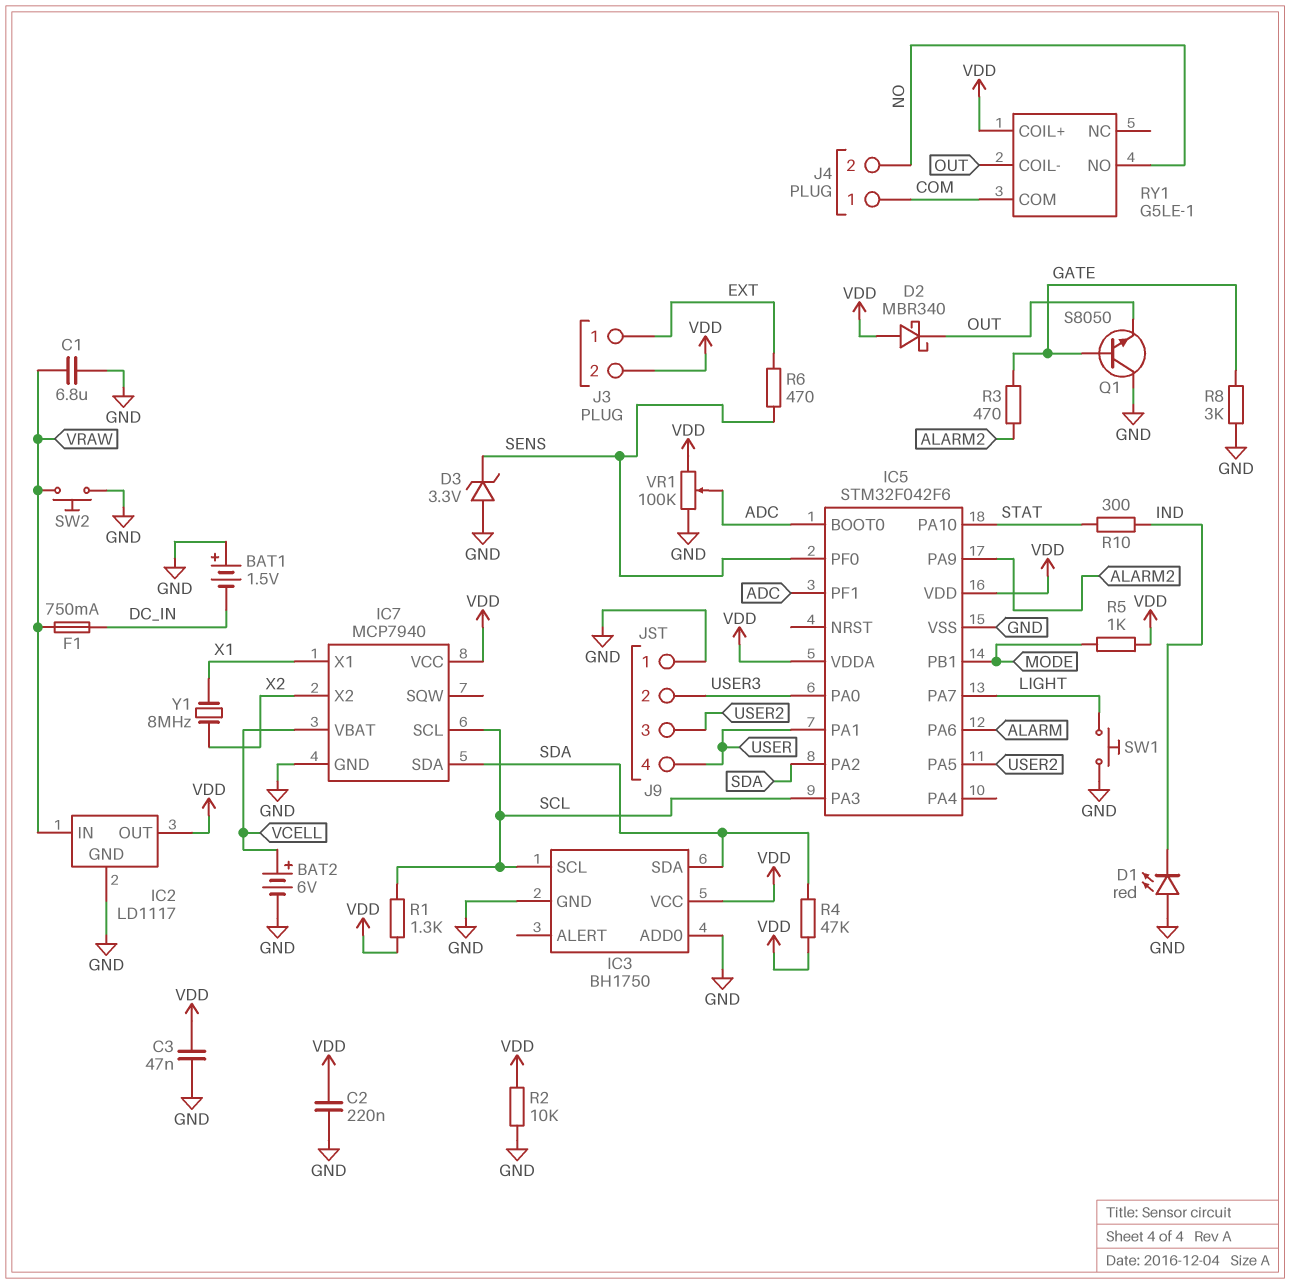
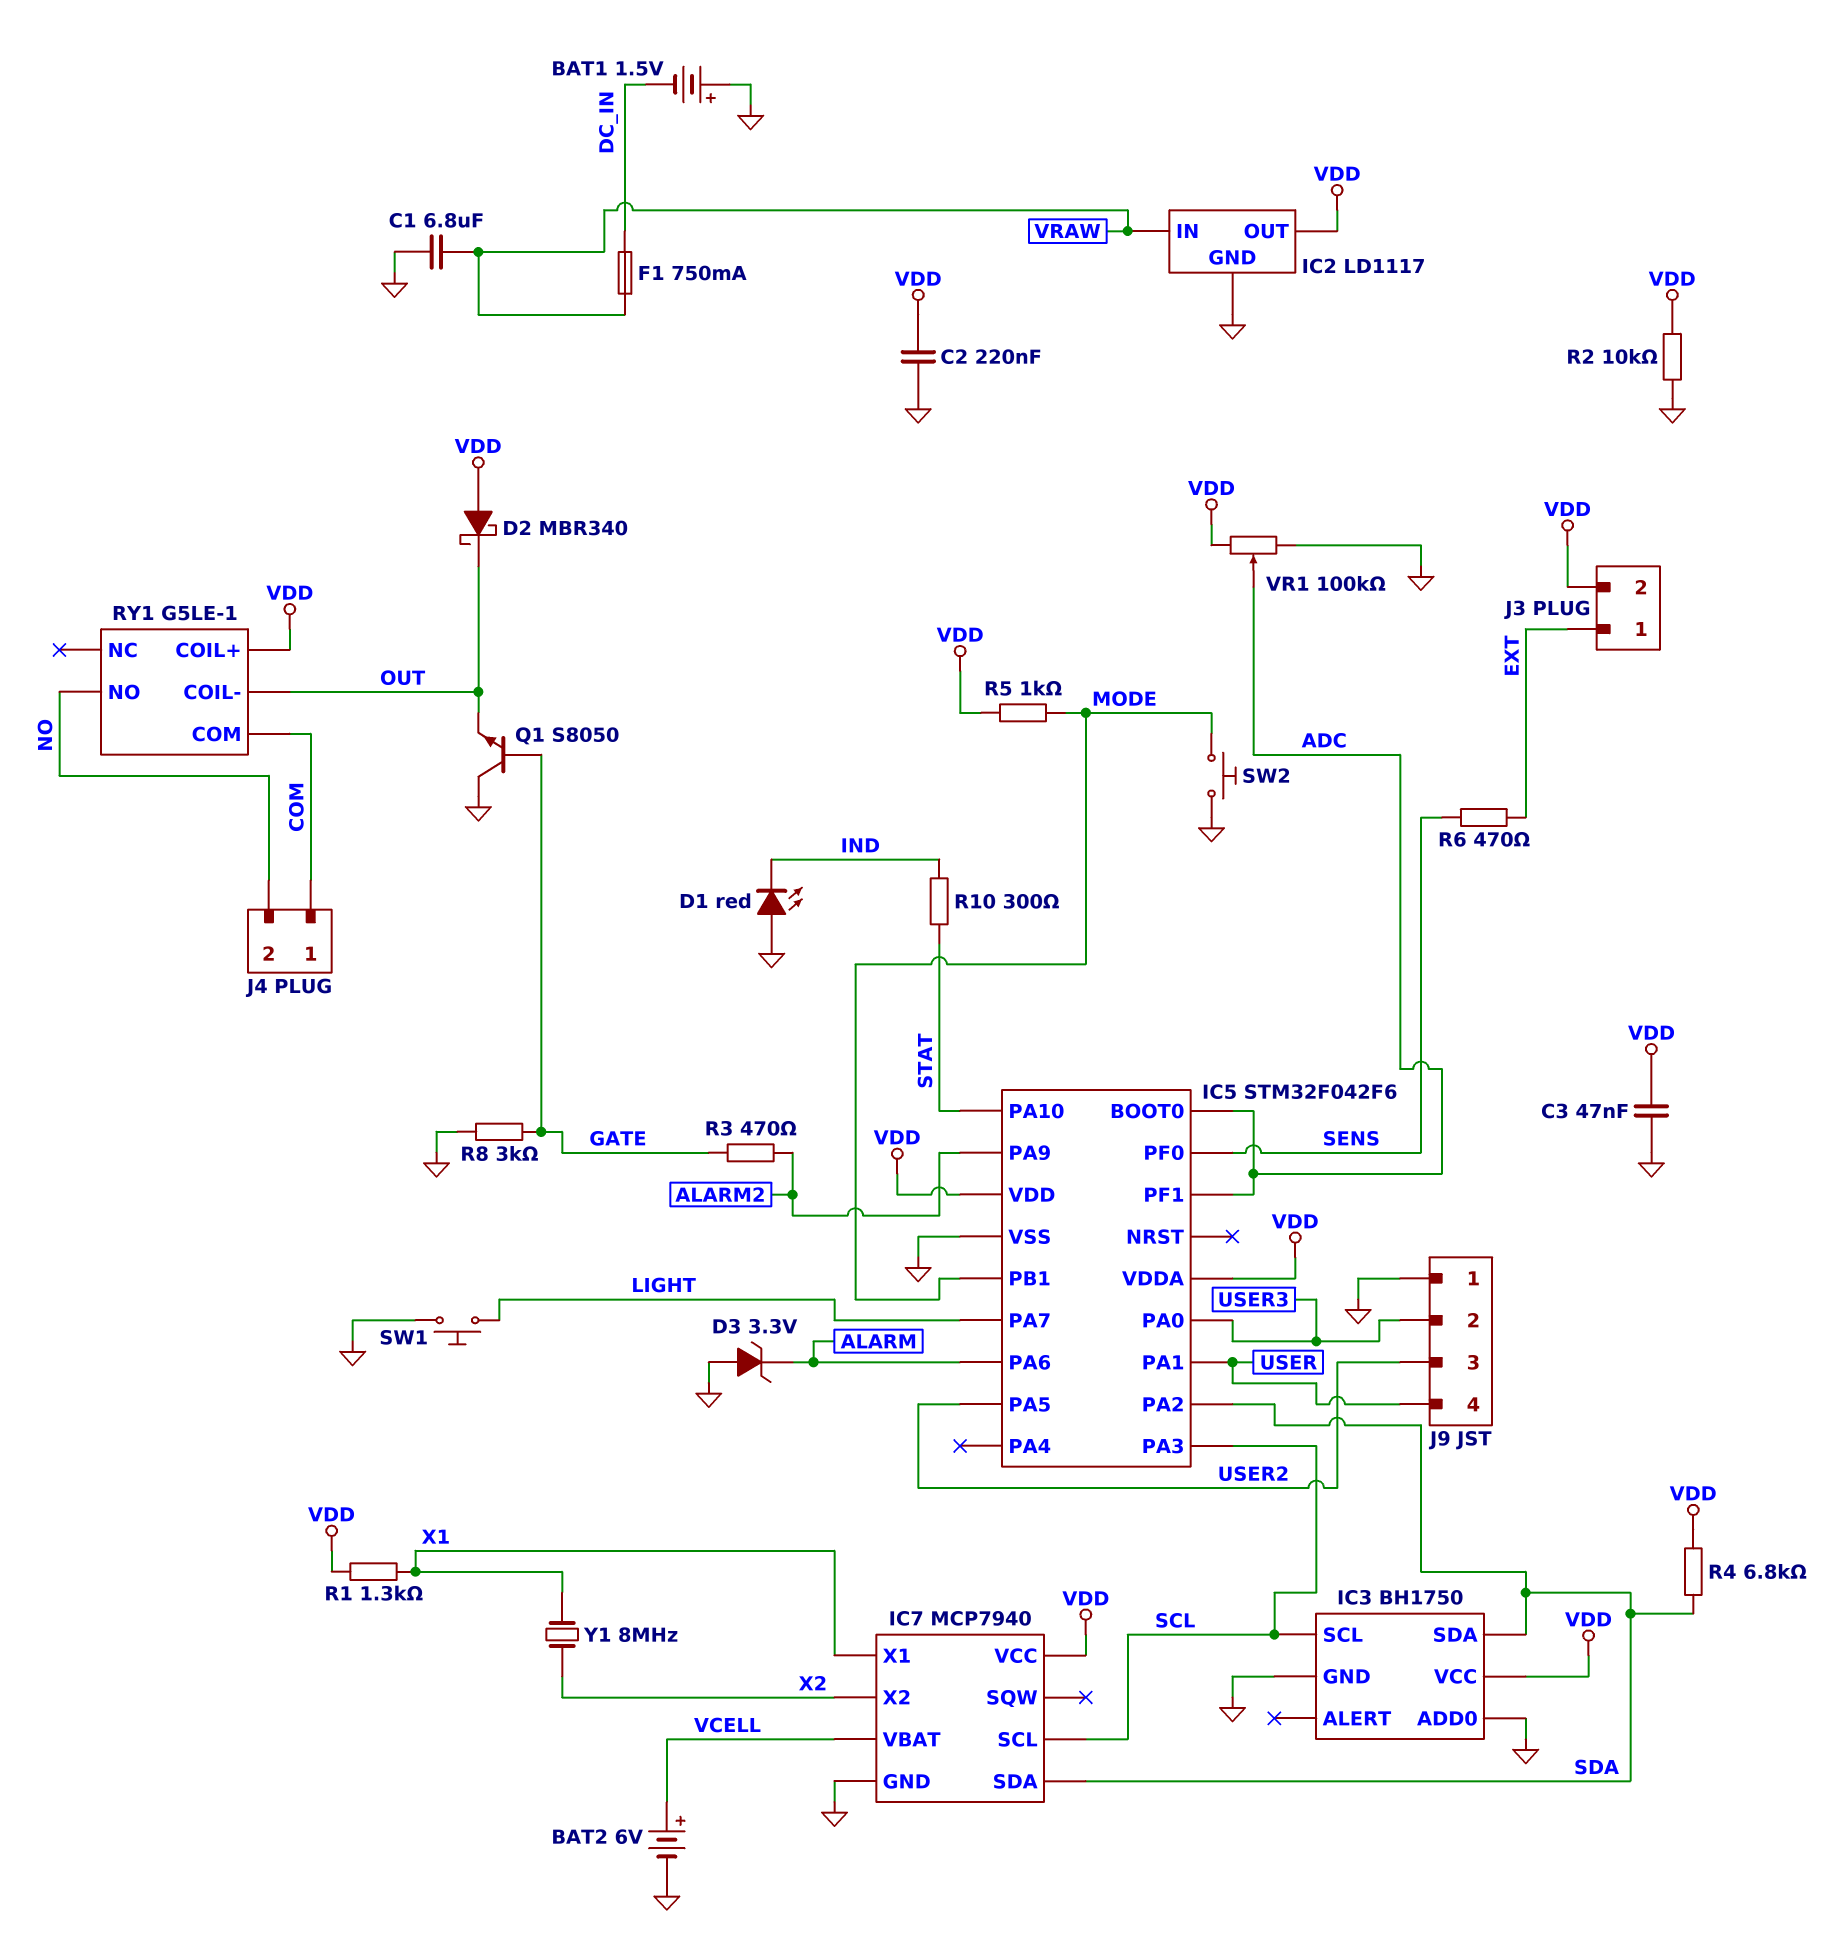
D3: zener 3.3V (A GND, K SENS) -> zener 3.3V (A GND, K ALARM)
R1: 1.3k (SCL, VDD) -> 1.3k (VDD, X1)
R4: 47k (SDA, VDD) -> 6.8k (SDA, VDD)
SW2: button (GND, VRAW) -> button (GND, MODE)

